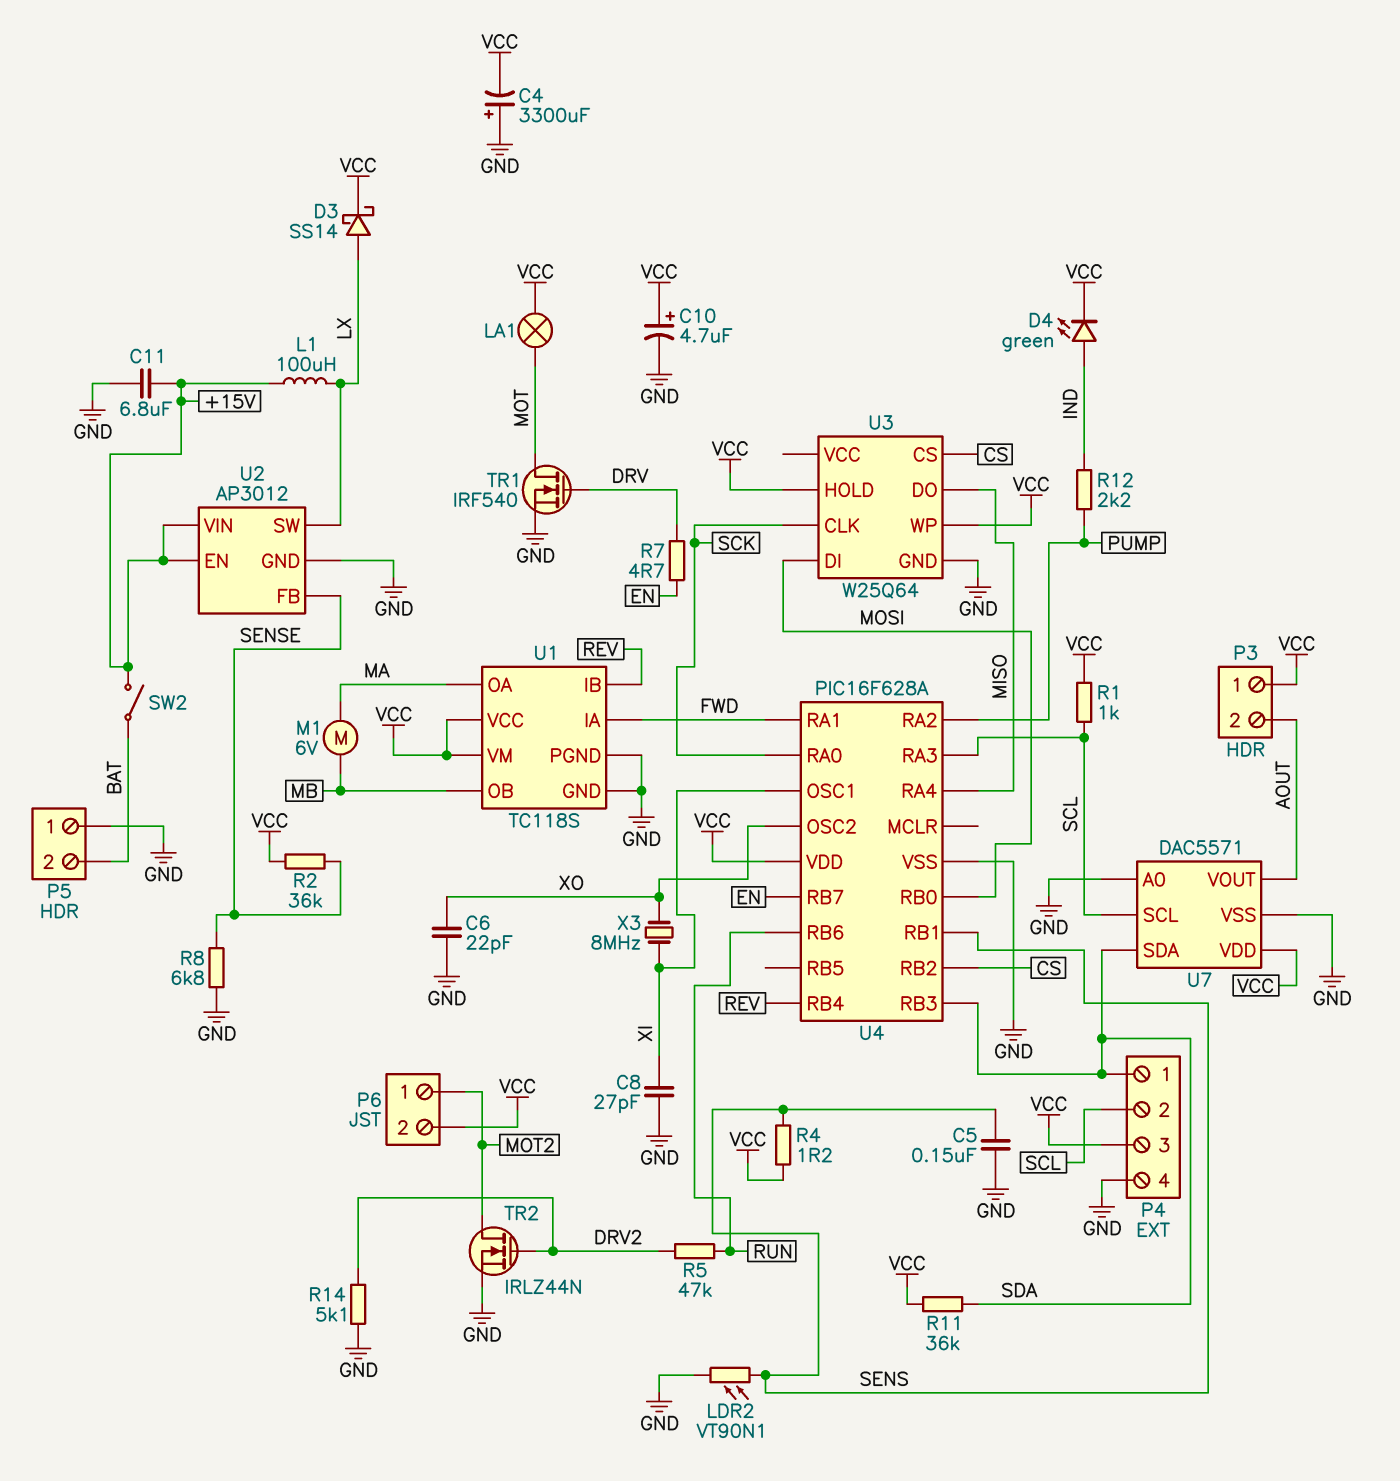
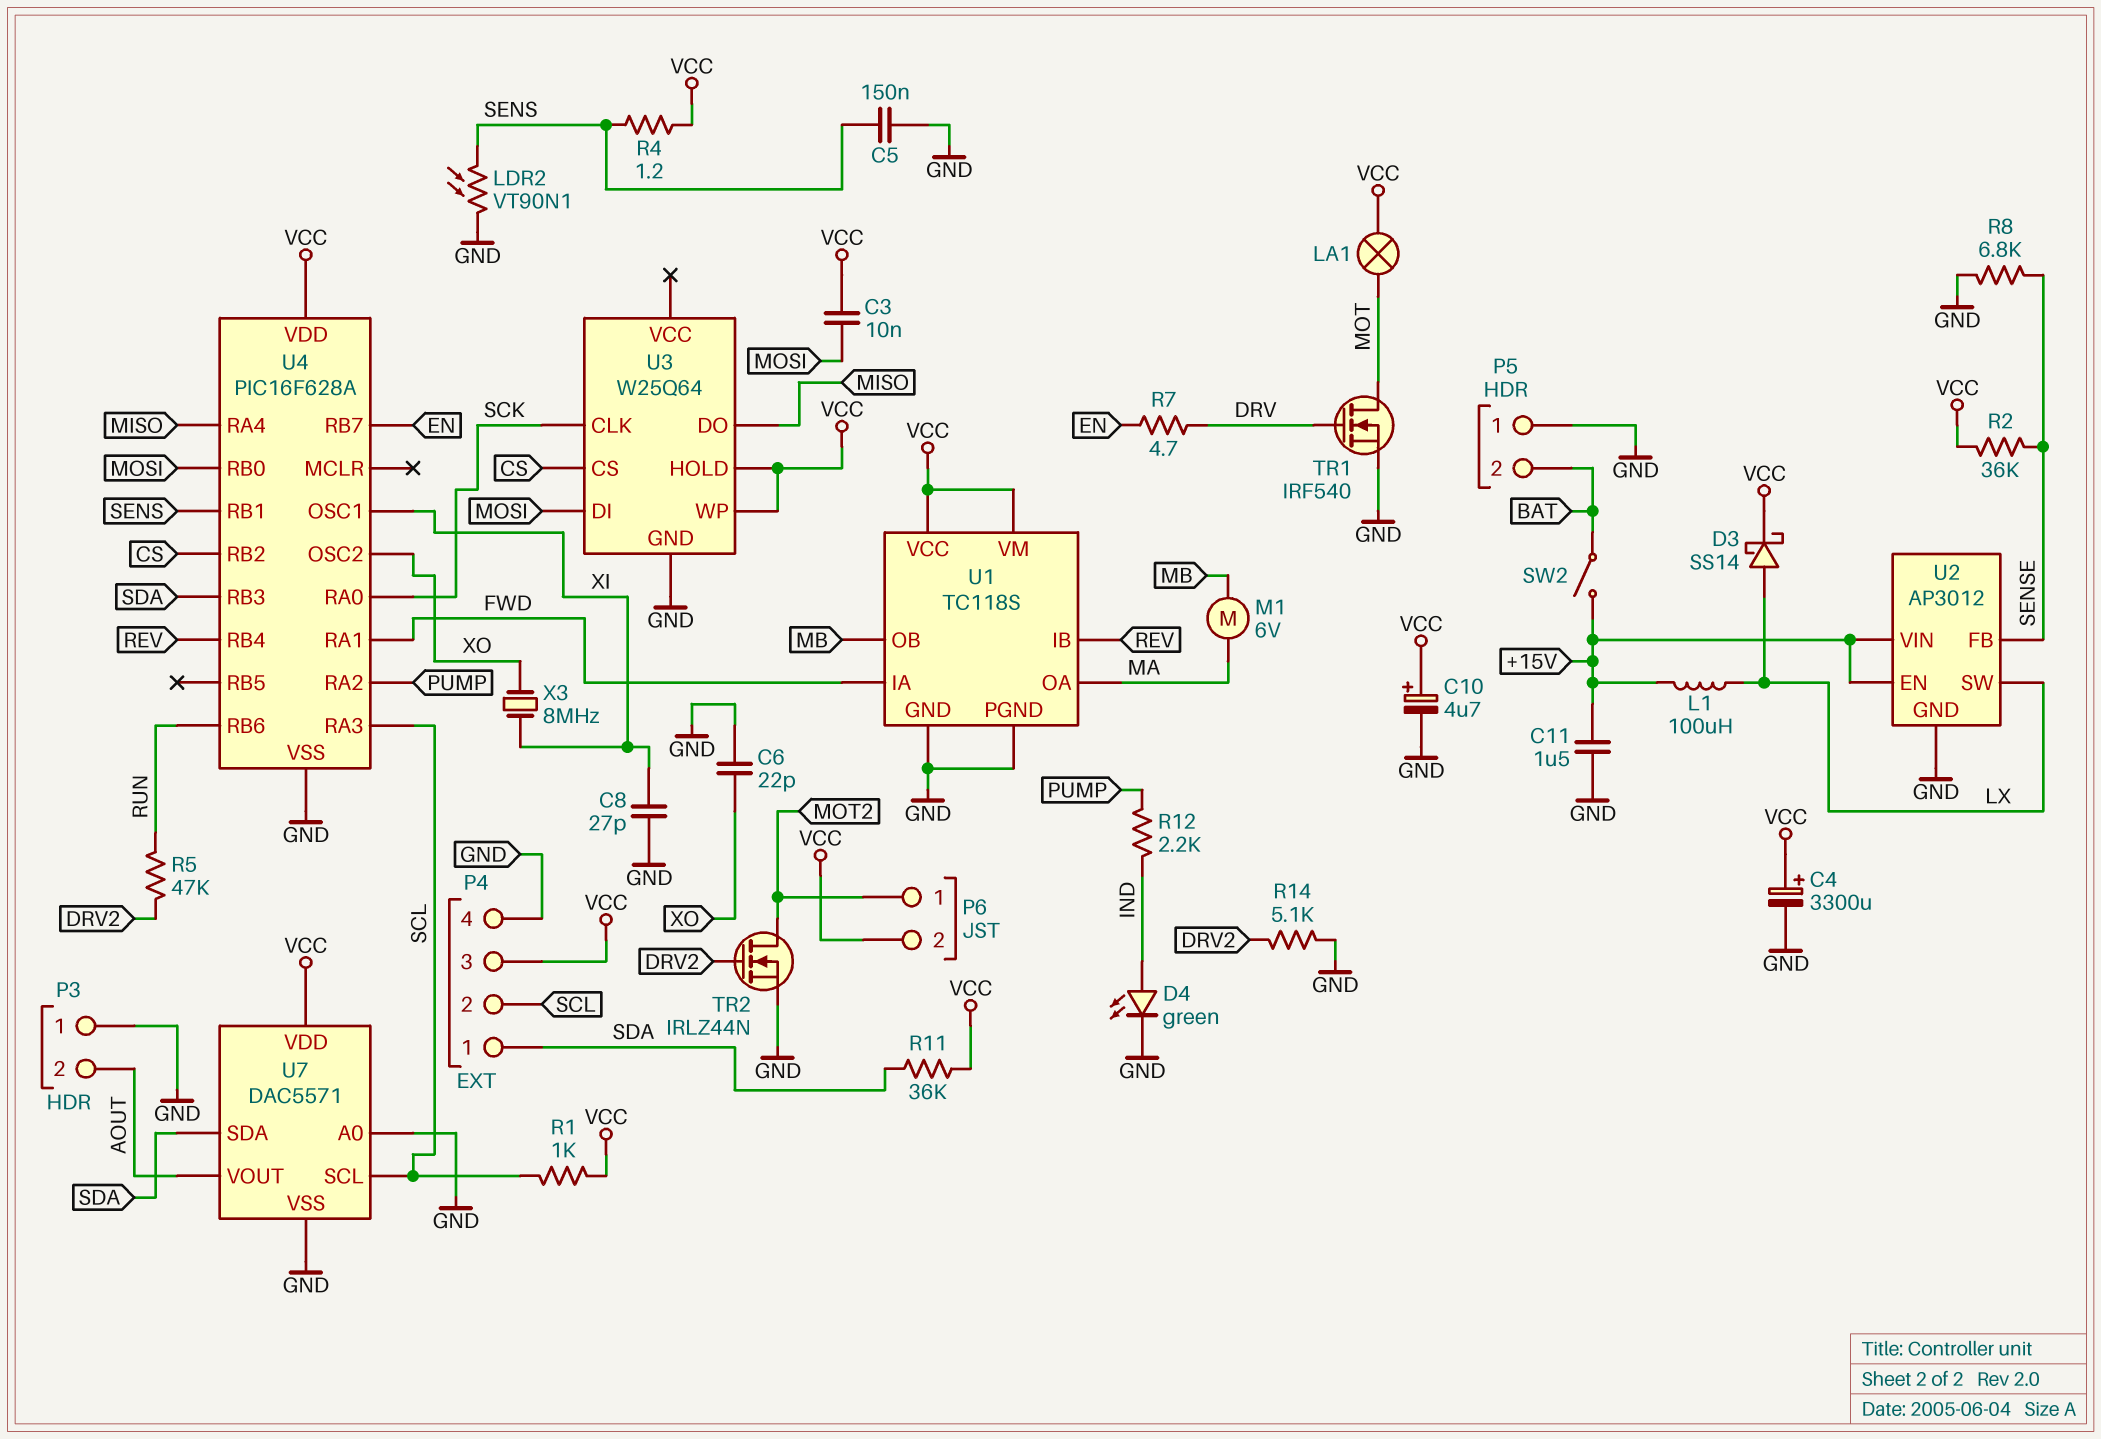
C3: none -> 10nF (MOSI, VCC)
C4: 3300uF (plus GND, minus VCC) -> 3300uF (plus VCC, minus GND)
C11: 6.8uF (+15V, GND) -> 1.5uF (+15V, GND)
D4: LED green (A IND, K VCC) -> LED green (A IND, K GND)
P3 pin 1: VCC -> GND

